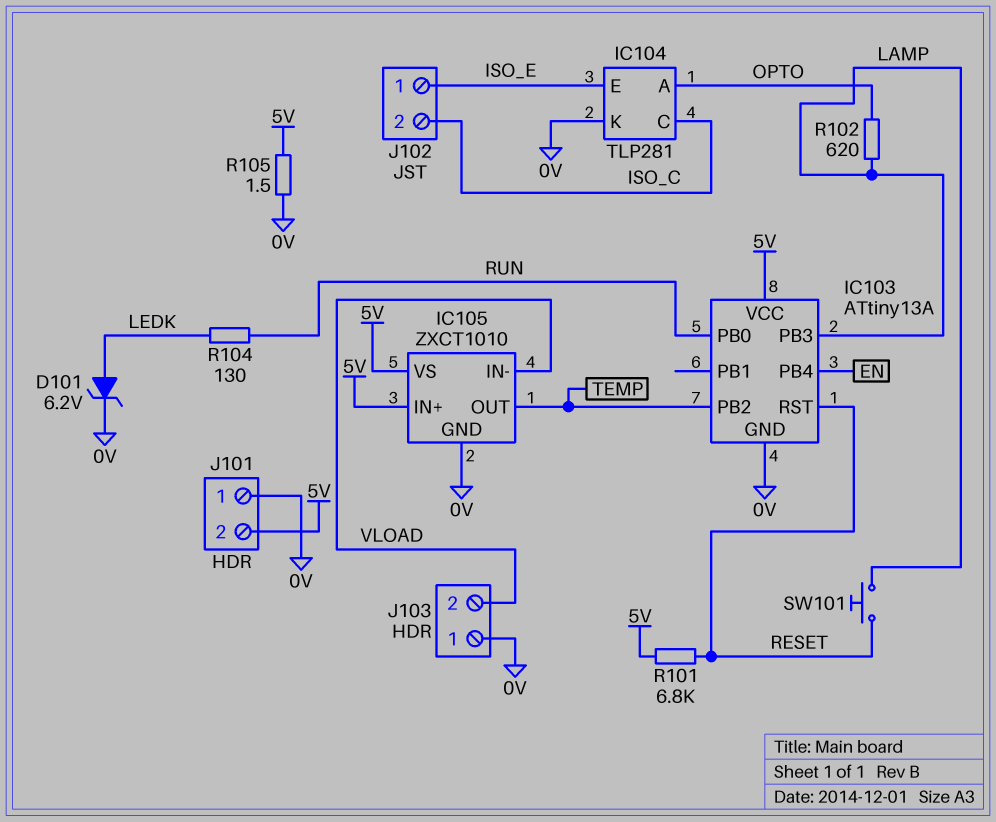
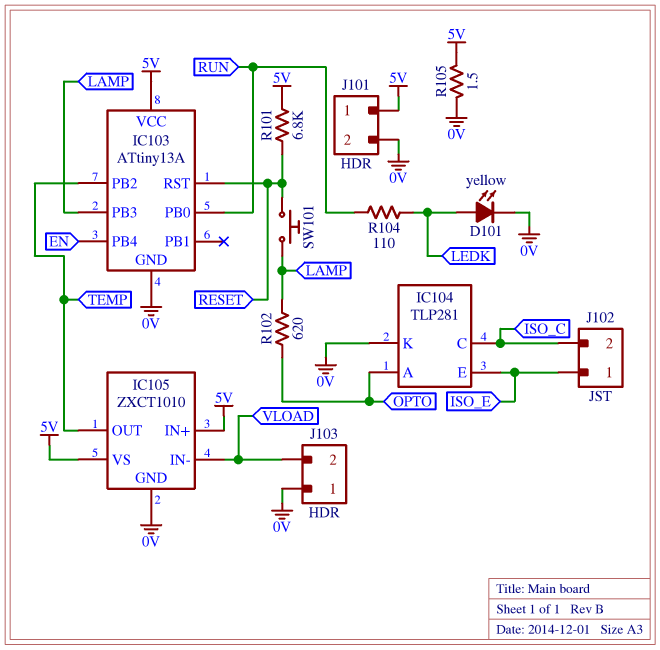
D101: zener 6.2V (A LEDK, K 0V) -> LED yellow (A LEDK, K 0V)
J101 pin 1: 0V -> 5V
J101 pin 2: 5V -> 0V
R104: 130 (LEDK, RUN) -> 110 (LEDK, RUN)

